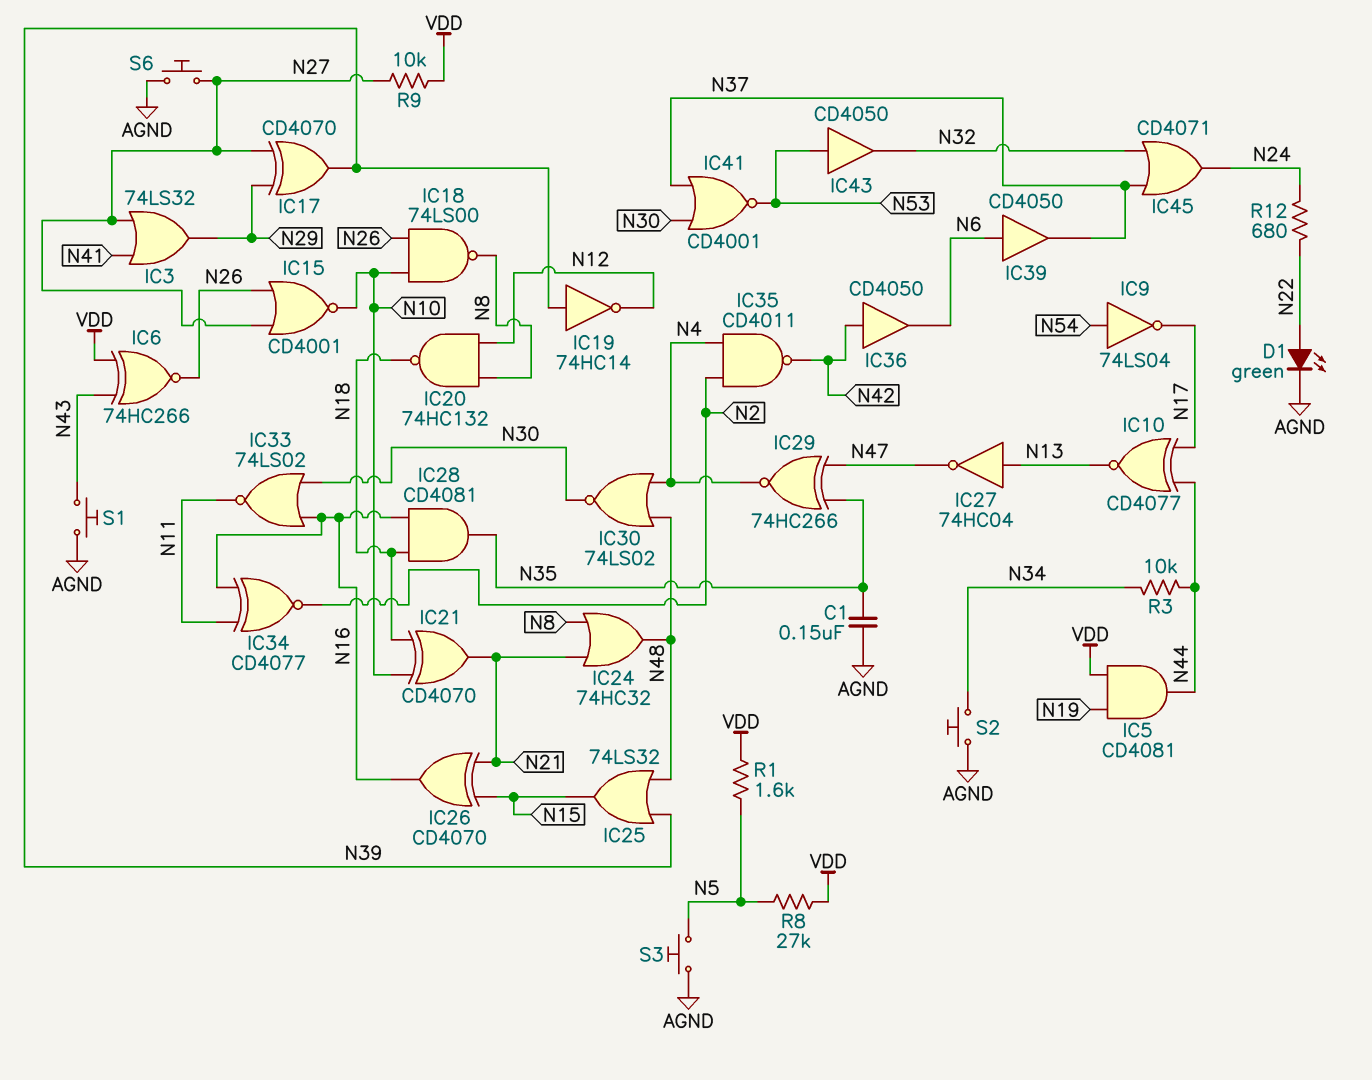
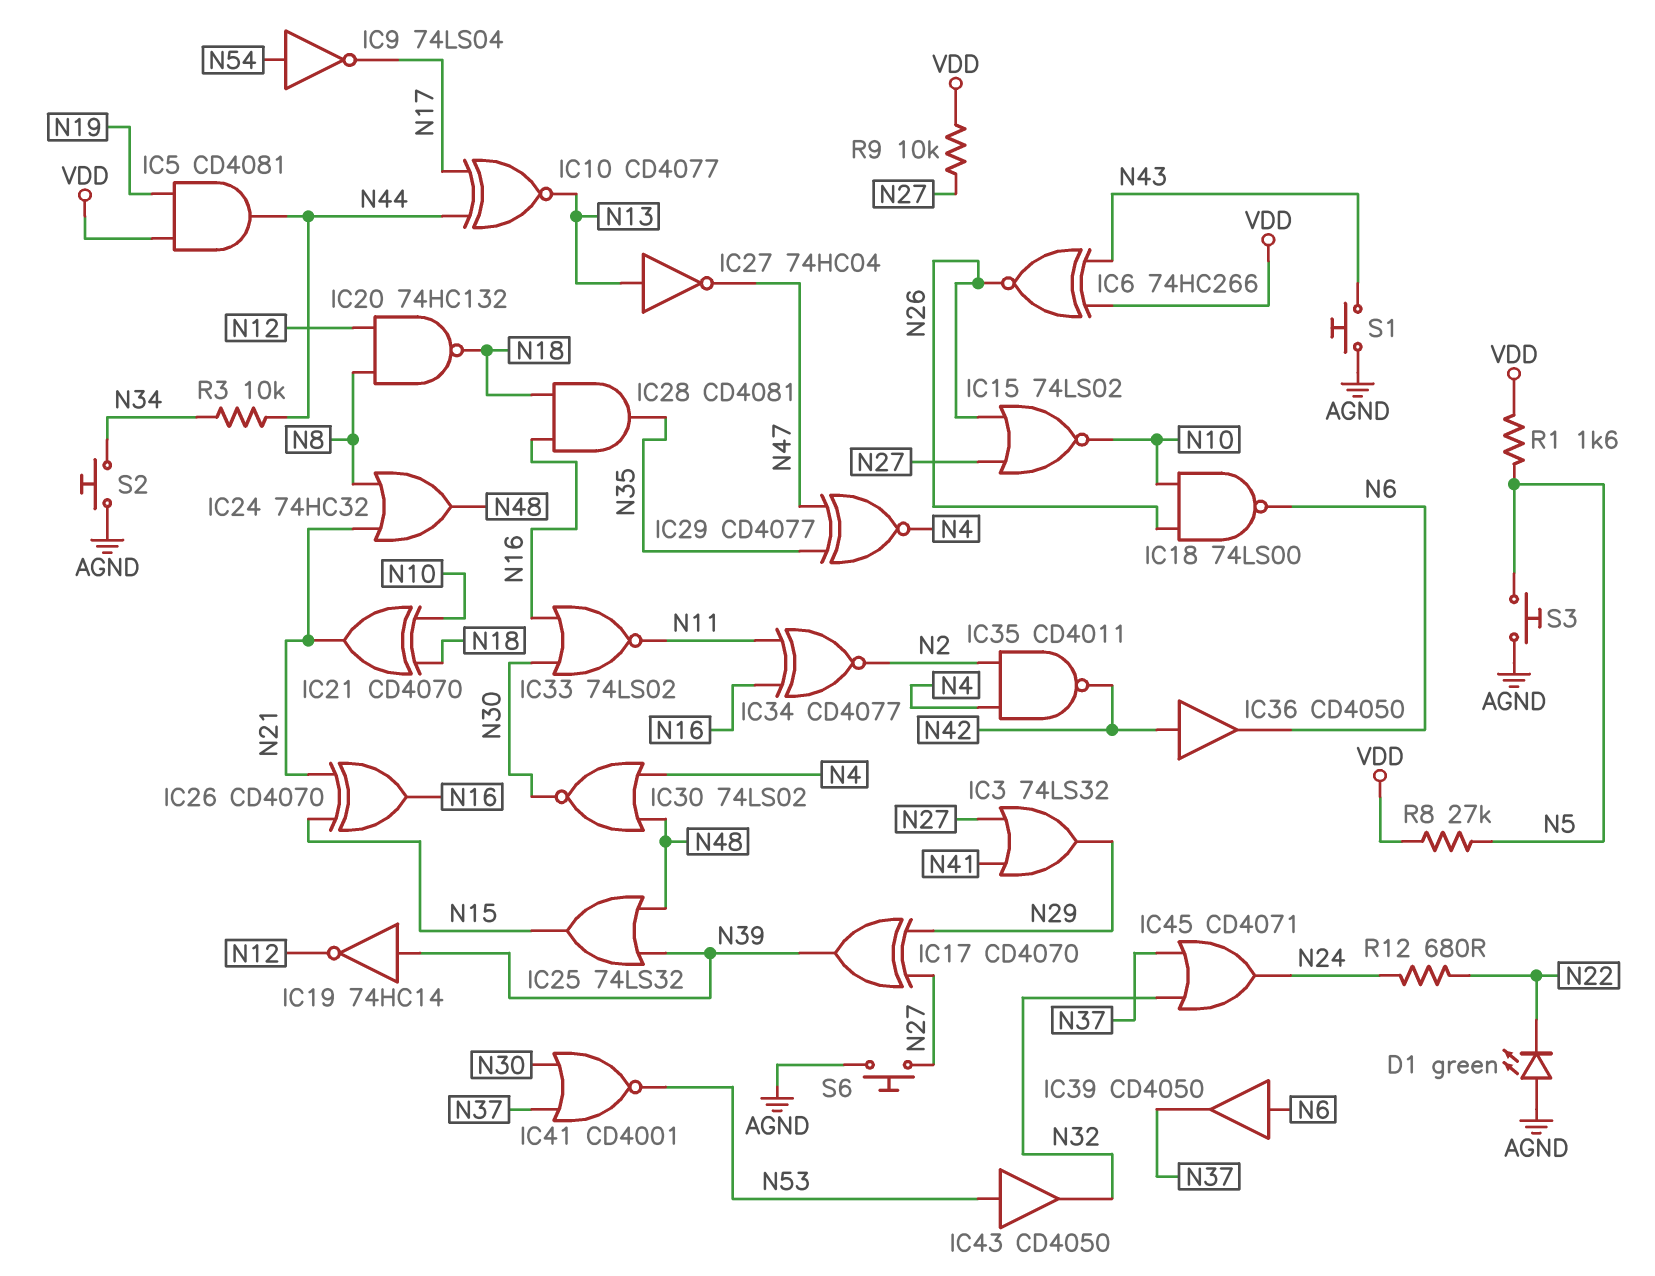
C1: 150nF (AGND, N35) -> none
D1: LED green (A N22, K AGND) -> LED green (A AGND, K N22)
IC15: NOR CD4001 (in N26, in N27, out N10) -> NOR 74LS02 (in N26, in N27, out N10)
IC18: NAND 74LS00 (in N10, in N26, out N8) -> NAND 74LS00 (in N10, in N26, out N6)
IC29: XNOR 74HC266 (in N35, in N47, out N4) -> XNOR CD4077 (in N35, in N47, out N4)

